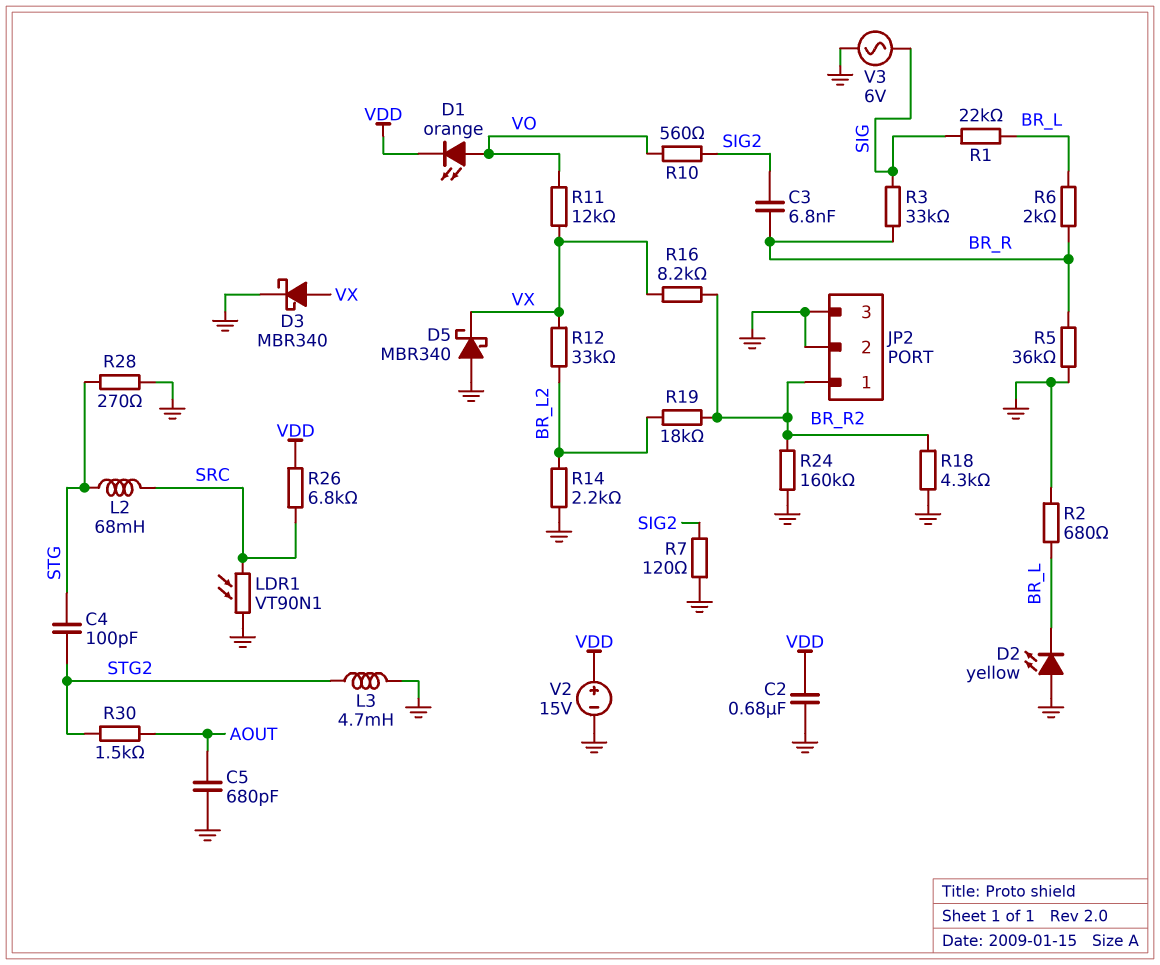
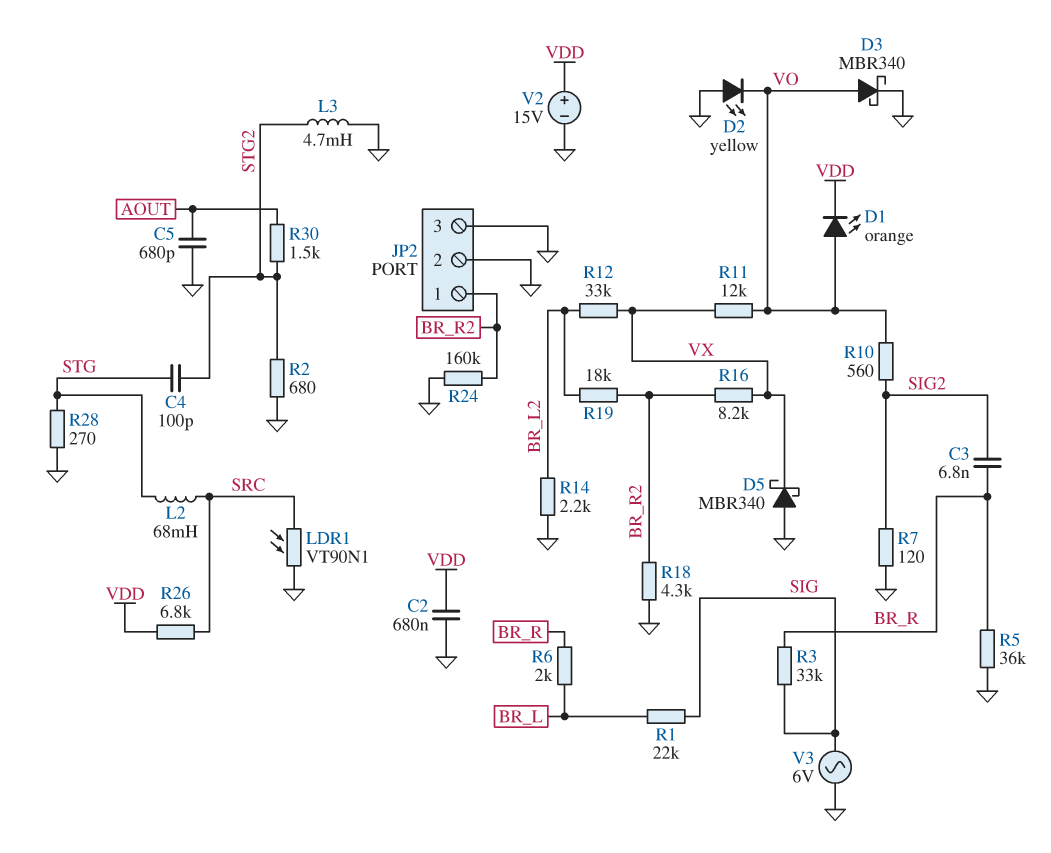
D2: LED yellow (A GND, K BR_L) -> LED yellow (A GND, K VO)
D3: schottky MBR340 (A VX, K GND) -> schottky MBR340 (A VO, K GND)
R2: 680 (BR_L, GND) -> 680 (GND, STG2)

